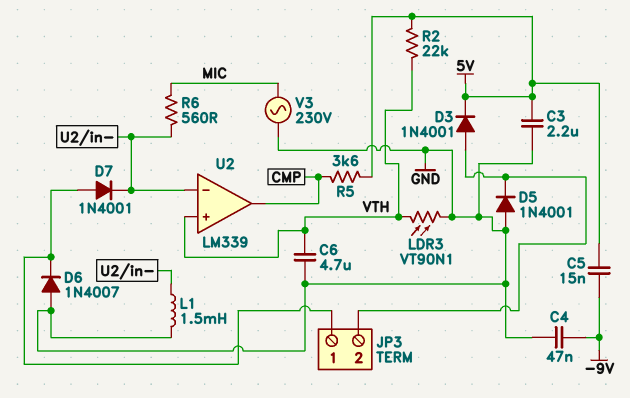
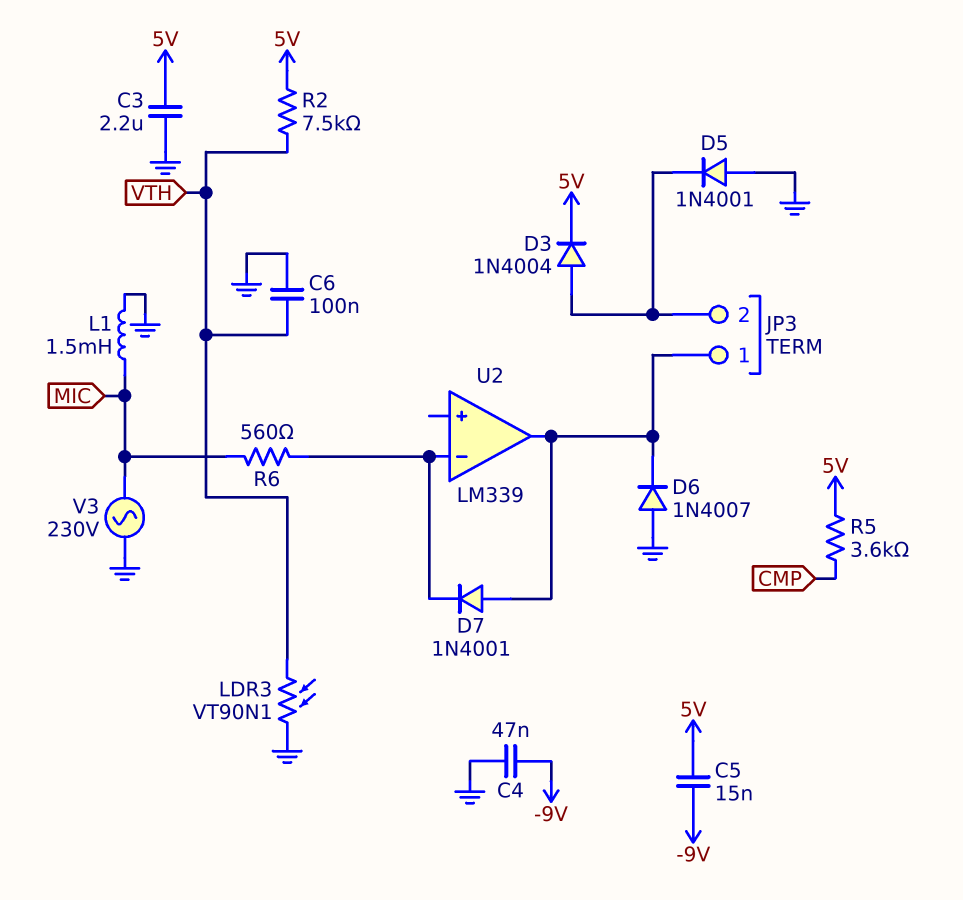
C6: 4.7uF (GND, VTH) -> 100nF (GND, VTH)
D3: diode 1N4001 (A JP3/2, K 5V) -> diode 1N4004 (A JP3/2, K 5V)
L1: 1.5mH (GND, U2/in-) -> 1.5mH (GND, MIC)
R2: 22k (5V, VTH) -> 7.5k (5V, VTH)
U2 pin in+: VTH -> none
U2 pin out: CMP -> JP3/1

